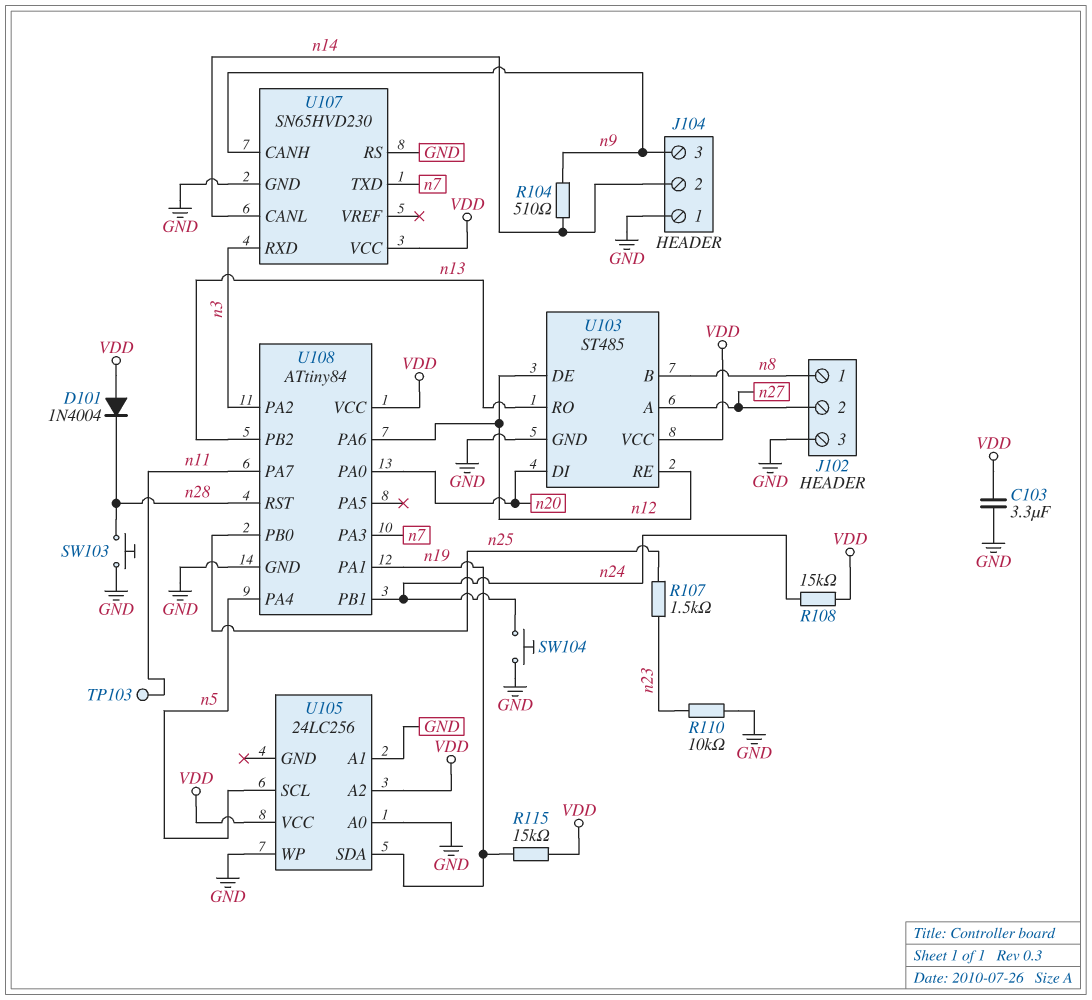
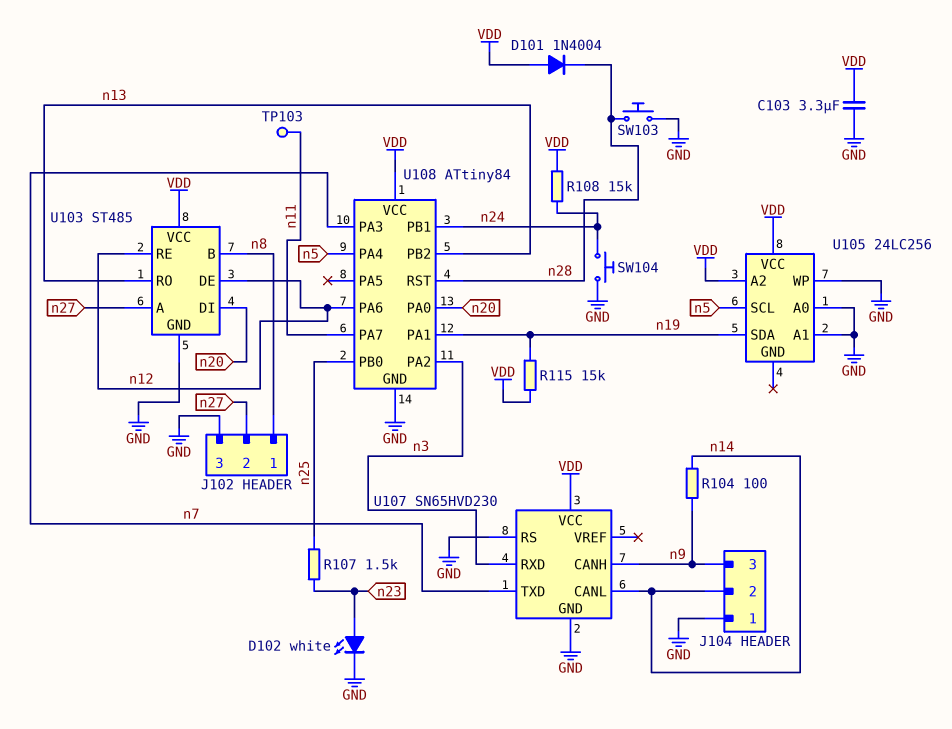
D102: none -> LED white (A n23, K GND)
R104: 510 (n9, n14) -> 100 (n9, n14)
R110: 10k (GND, n23) -> none

